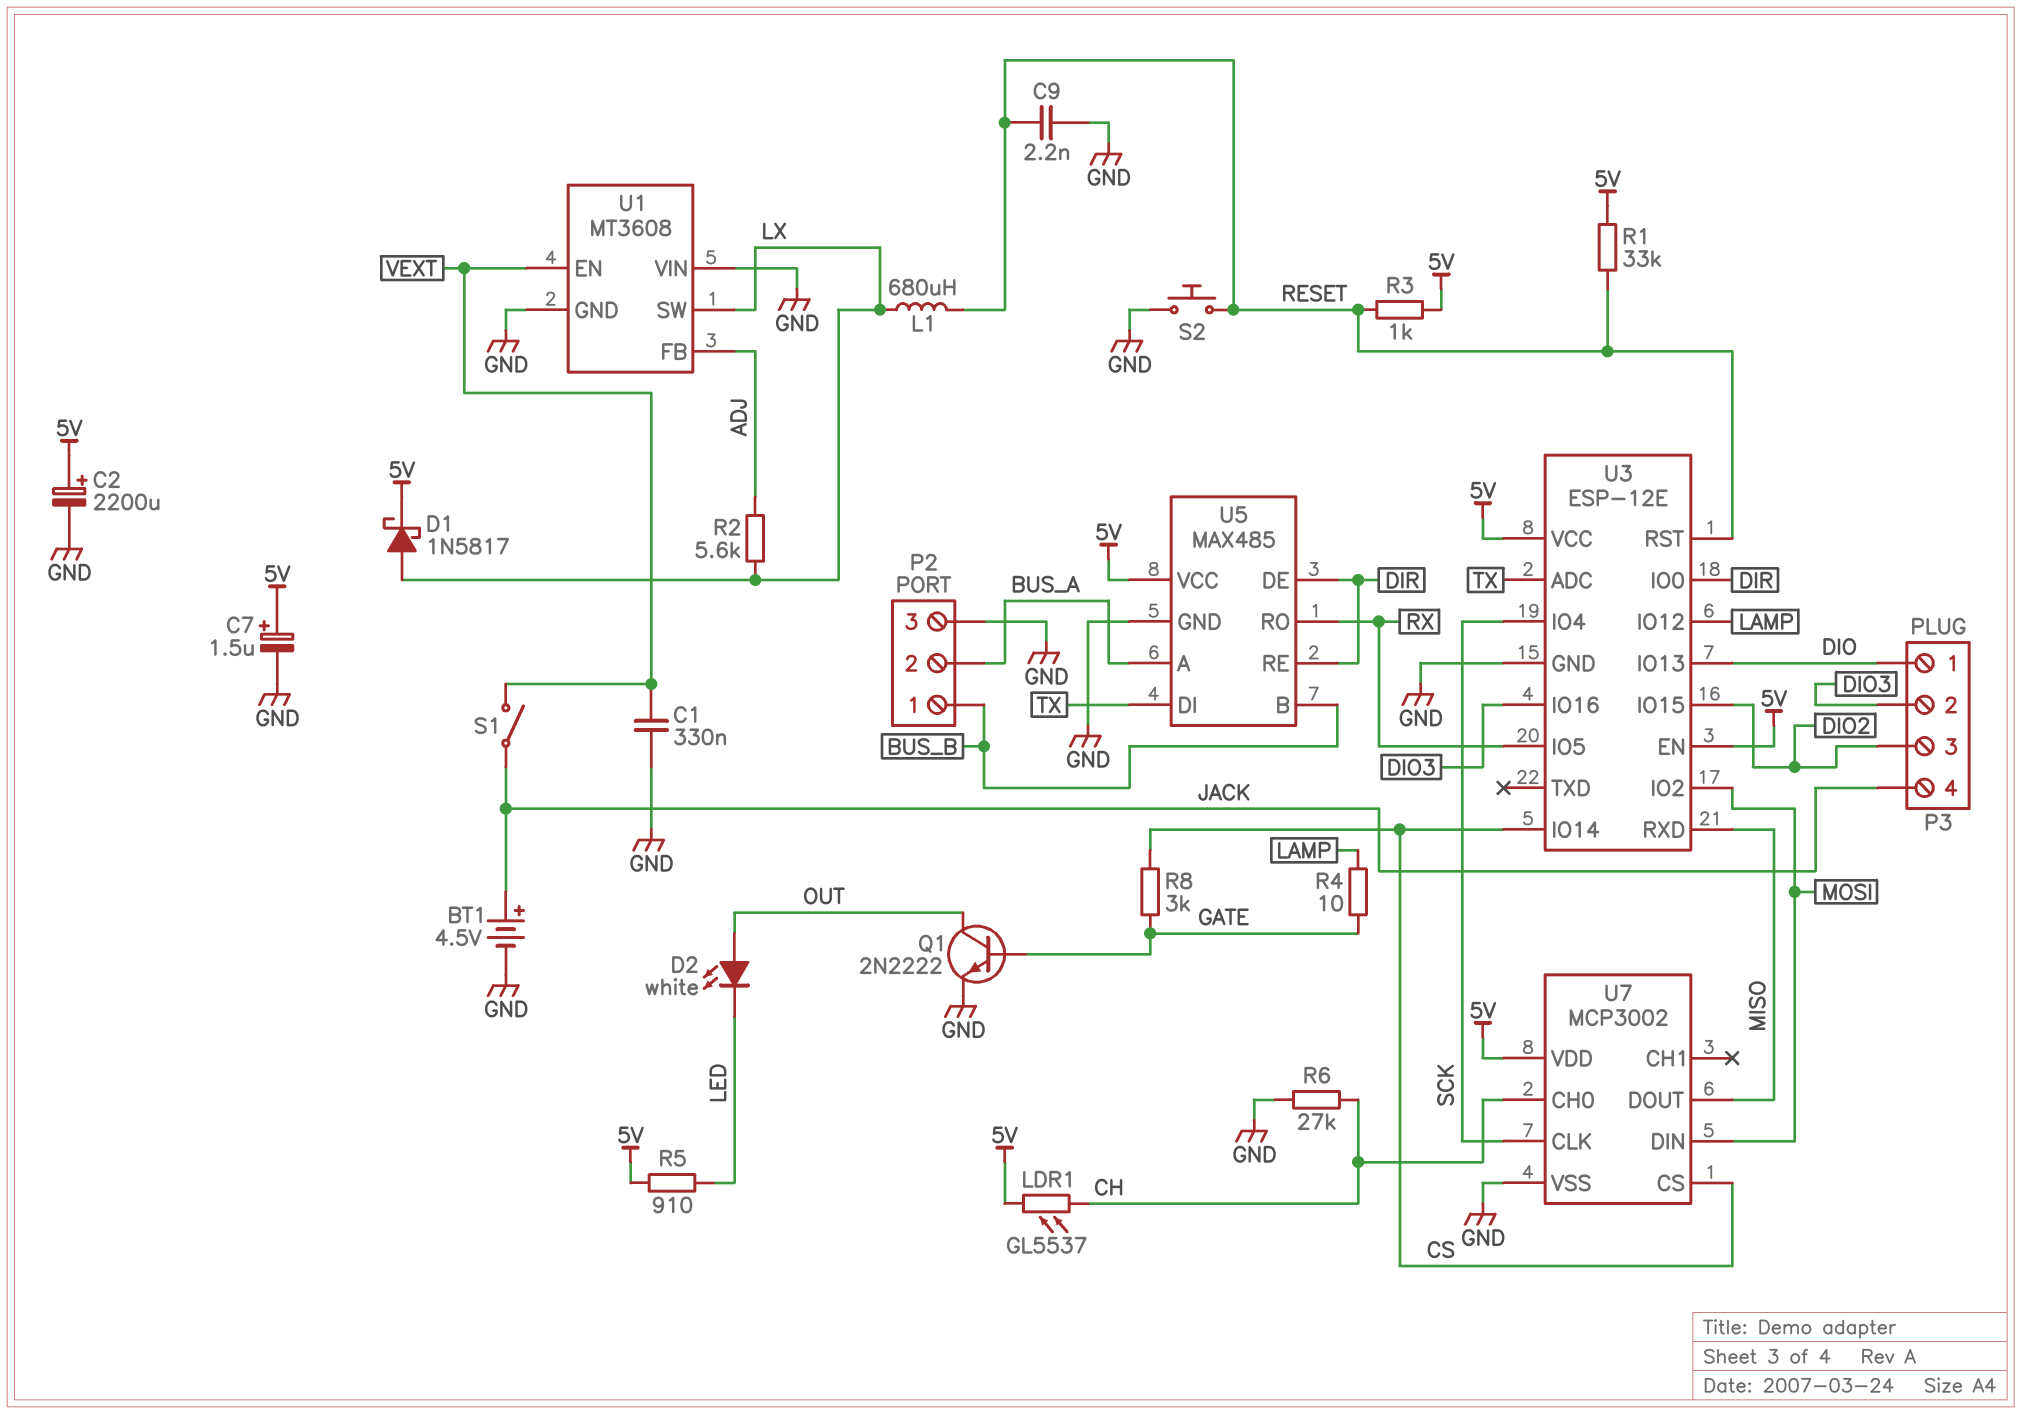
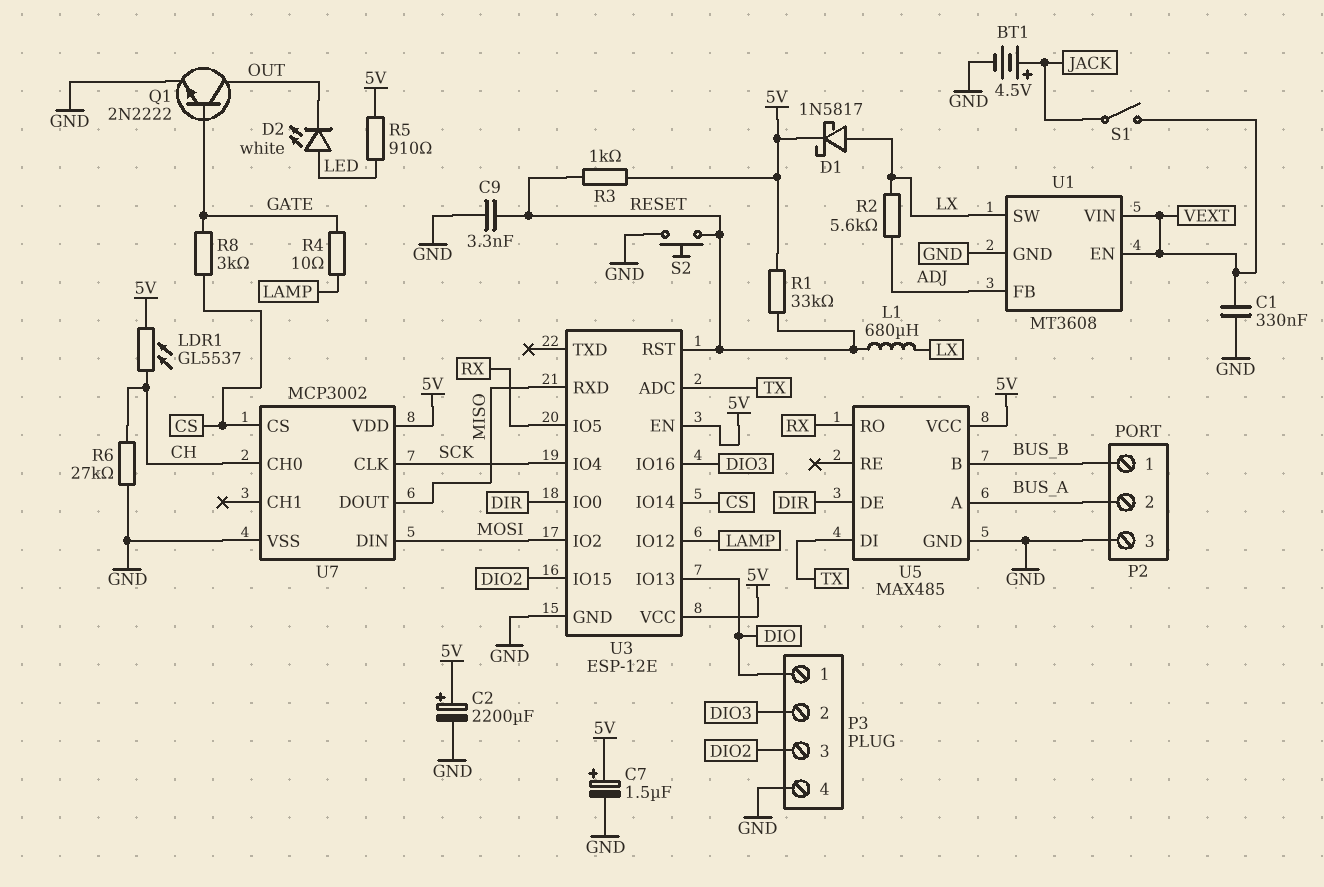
C9: 2.2nF (GND, RESET) -> 3.3nF (GND, RESET)
D2: LED white (A OUT, K LED) -> LED white (A LED, K OUT)
P3 pin 4: JACK -> GND
U1 pin VIN: GND -> VEXT
U5 pin RE: DIR -> none

